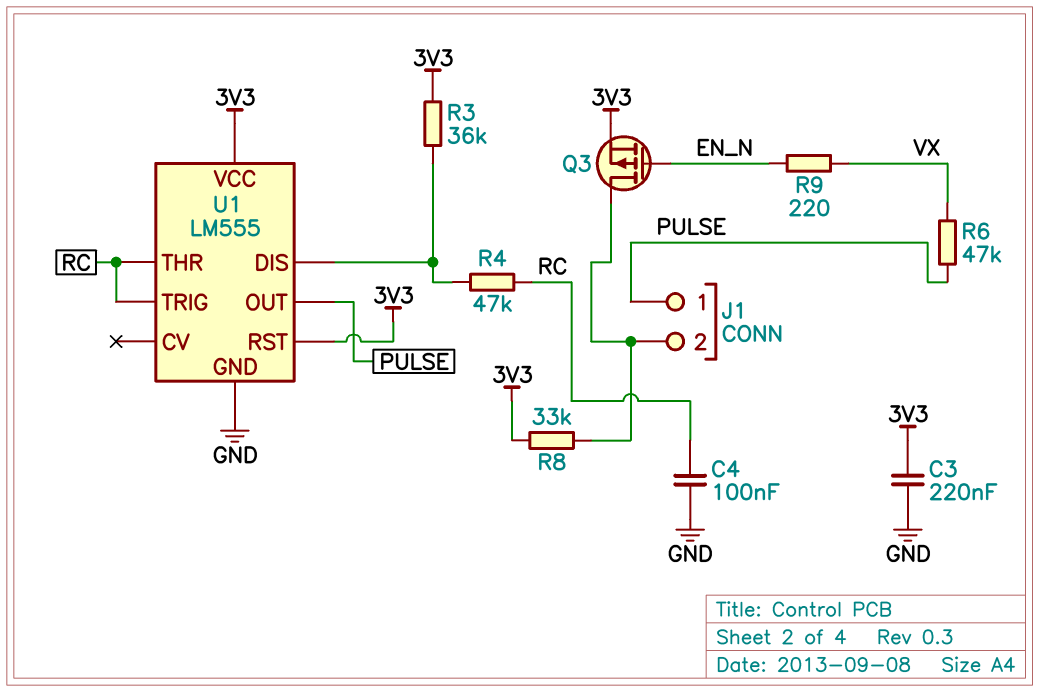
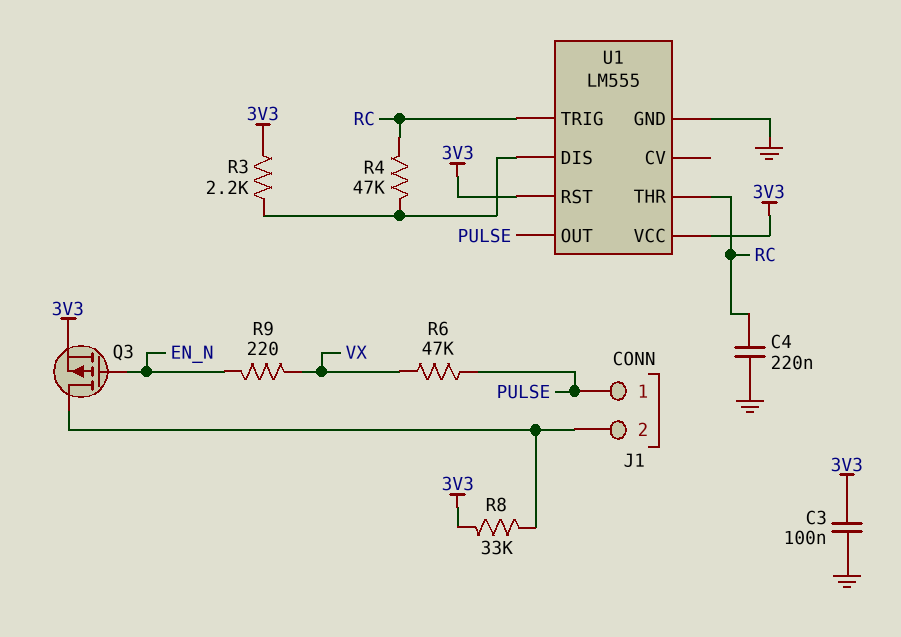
C3: 220nF (3V3, GND) -> 100nF (3V3, GND)
C4: 100nF (GND, RC) -> 220nF (GND, RC)
R3: 36k (3V3, U1/DIS) -> 2.2k (3V3, U1/DIS)

